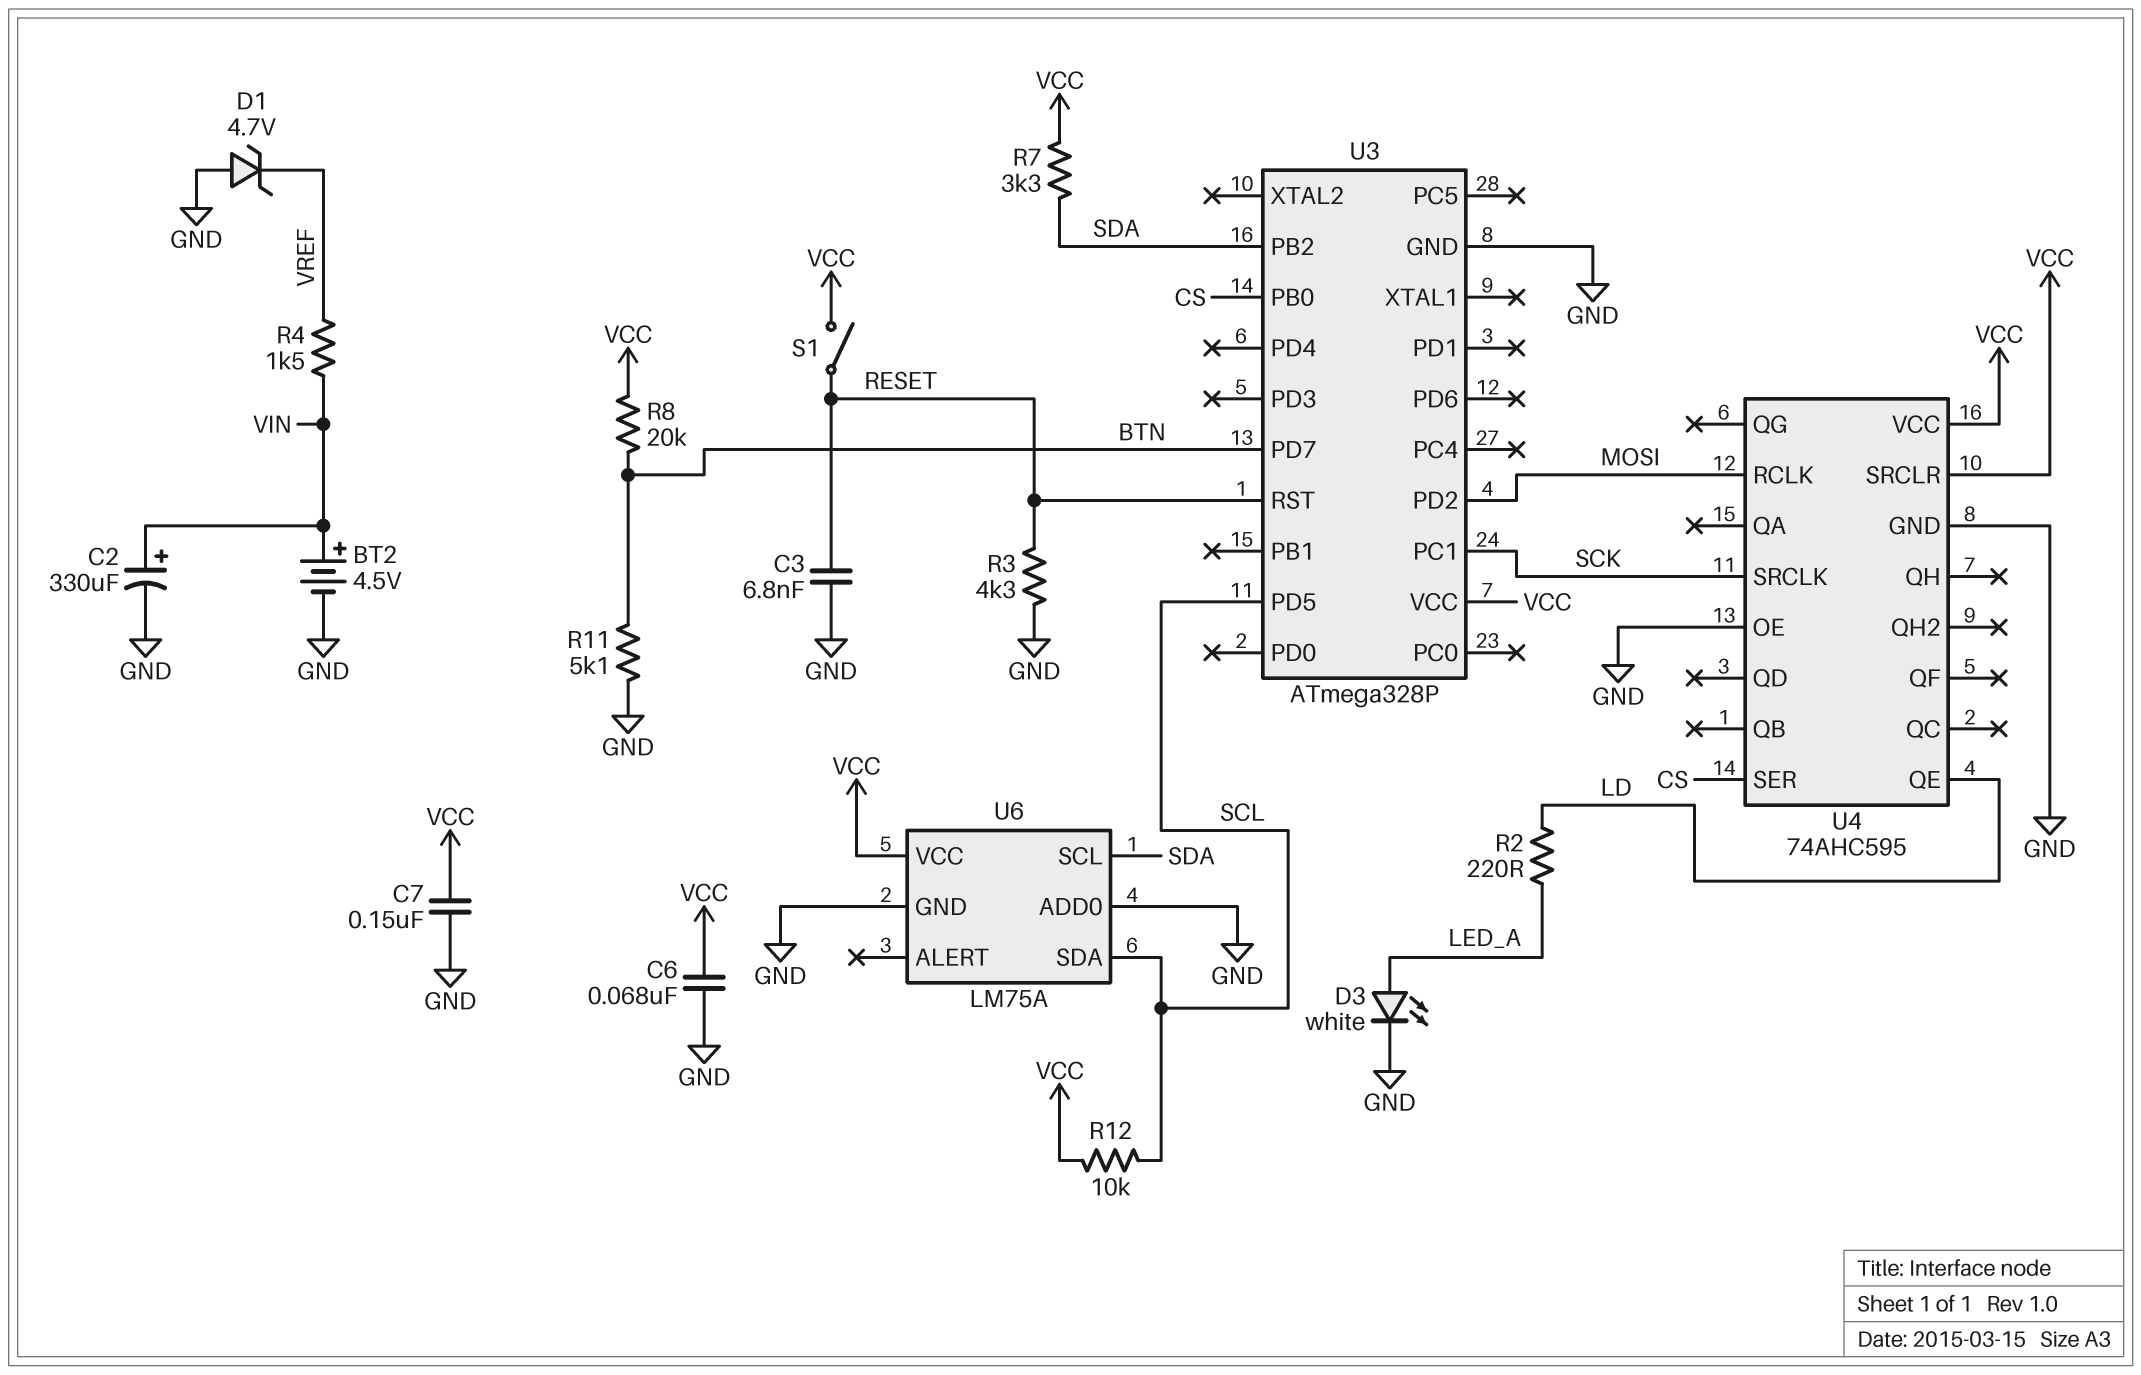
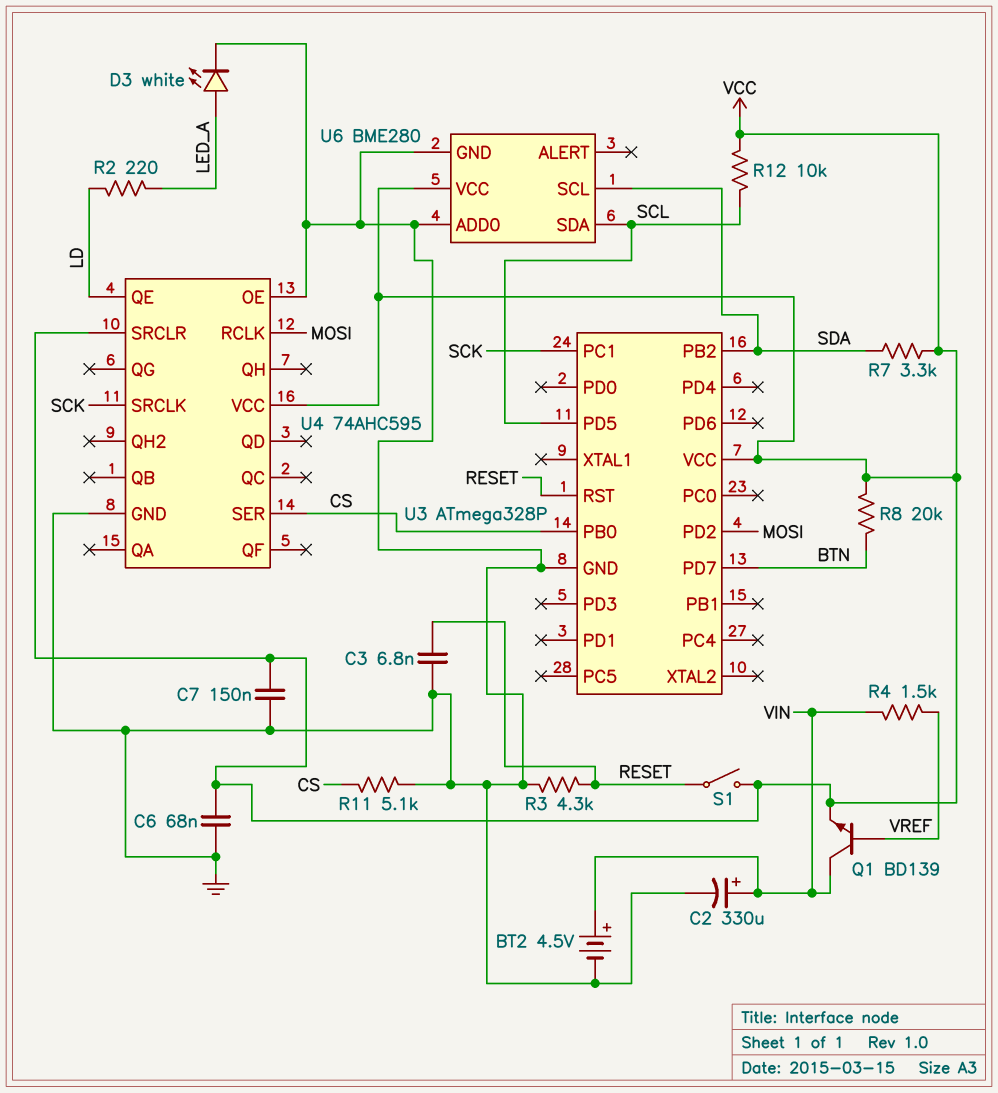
D1: zener 4.7V (A GND, K VREF) -> none
Q1: none -> NPN BD139 (B VREF, C VIN, E VCC)
R11: 5.1k (BTN, GND) -> 5.1k (CS, GND)
U6: LM75A -> BME280

